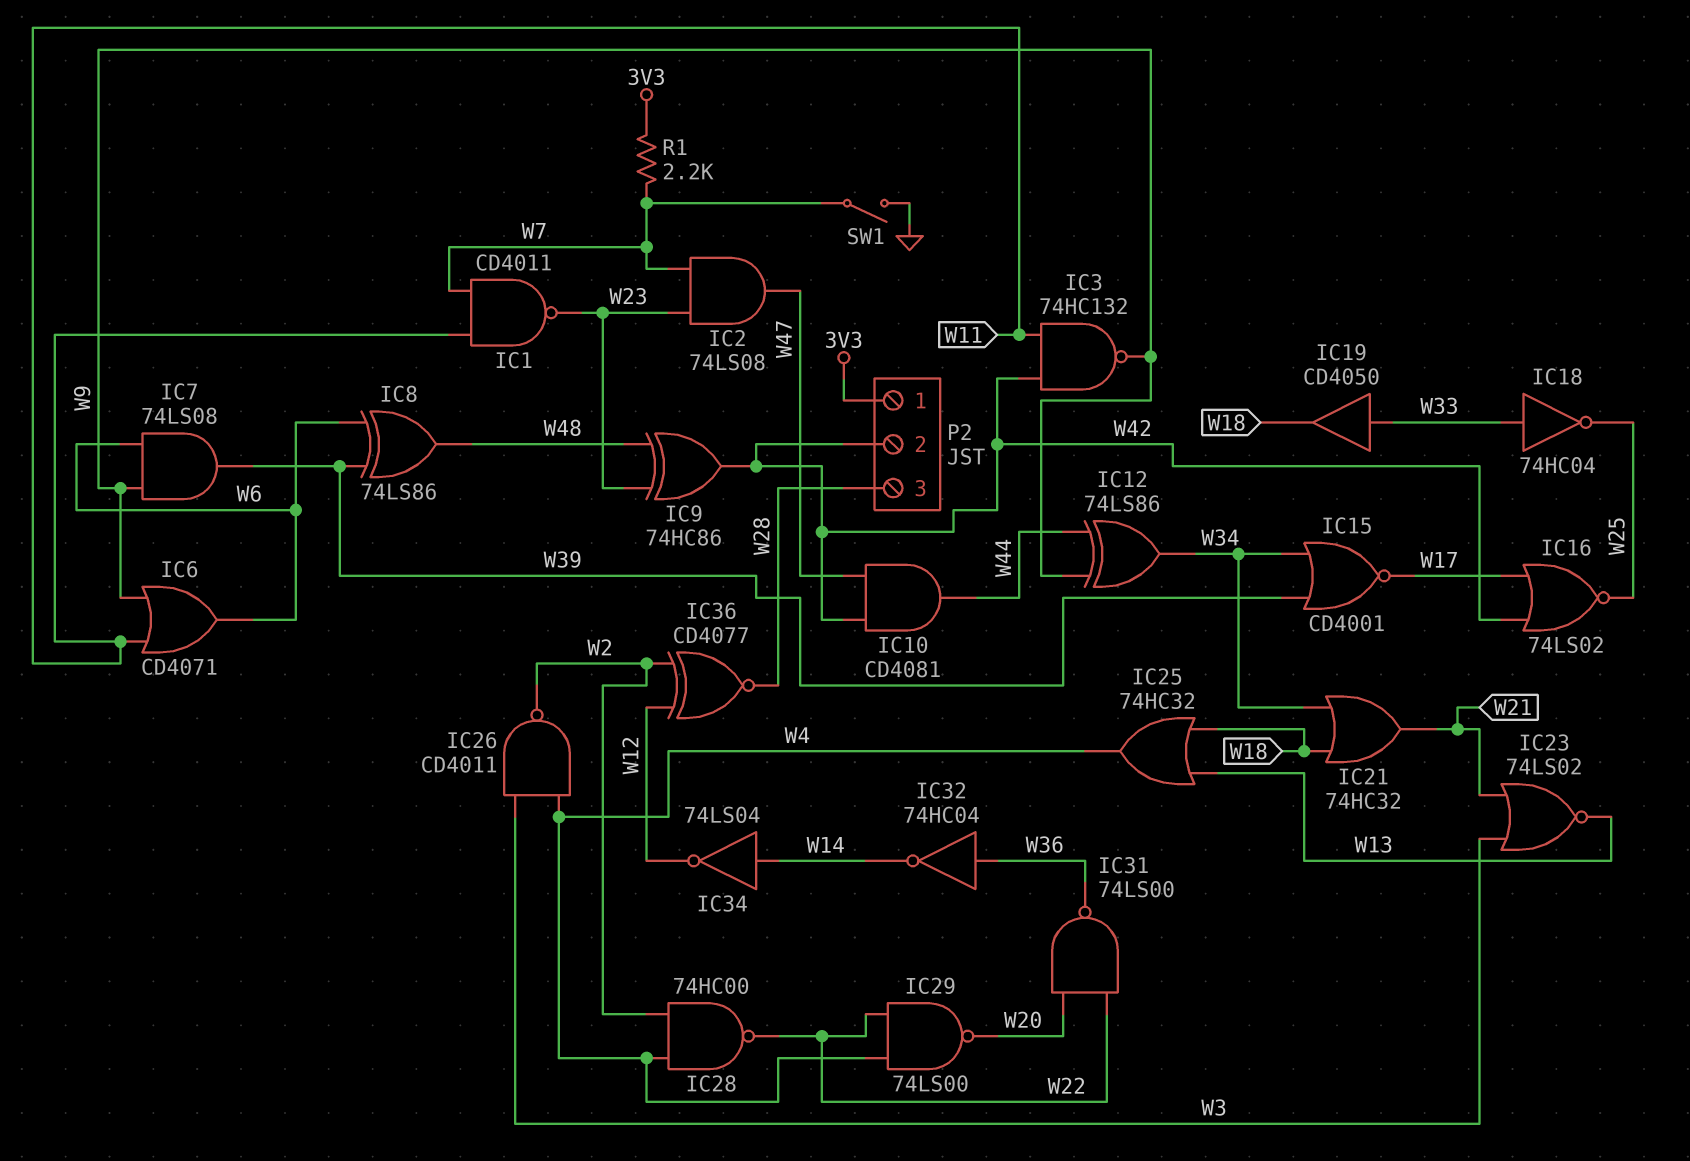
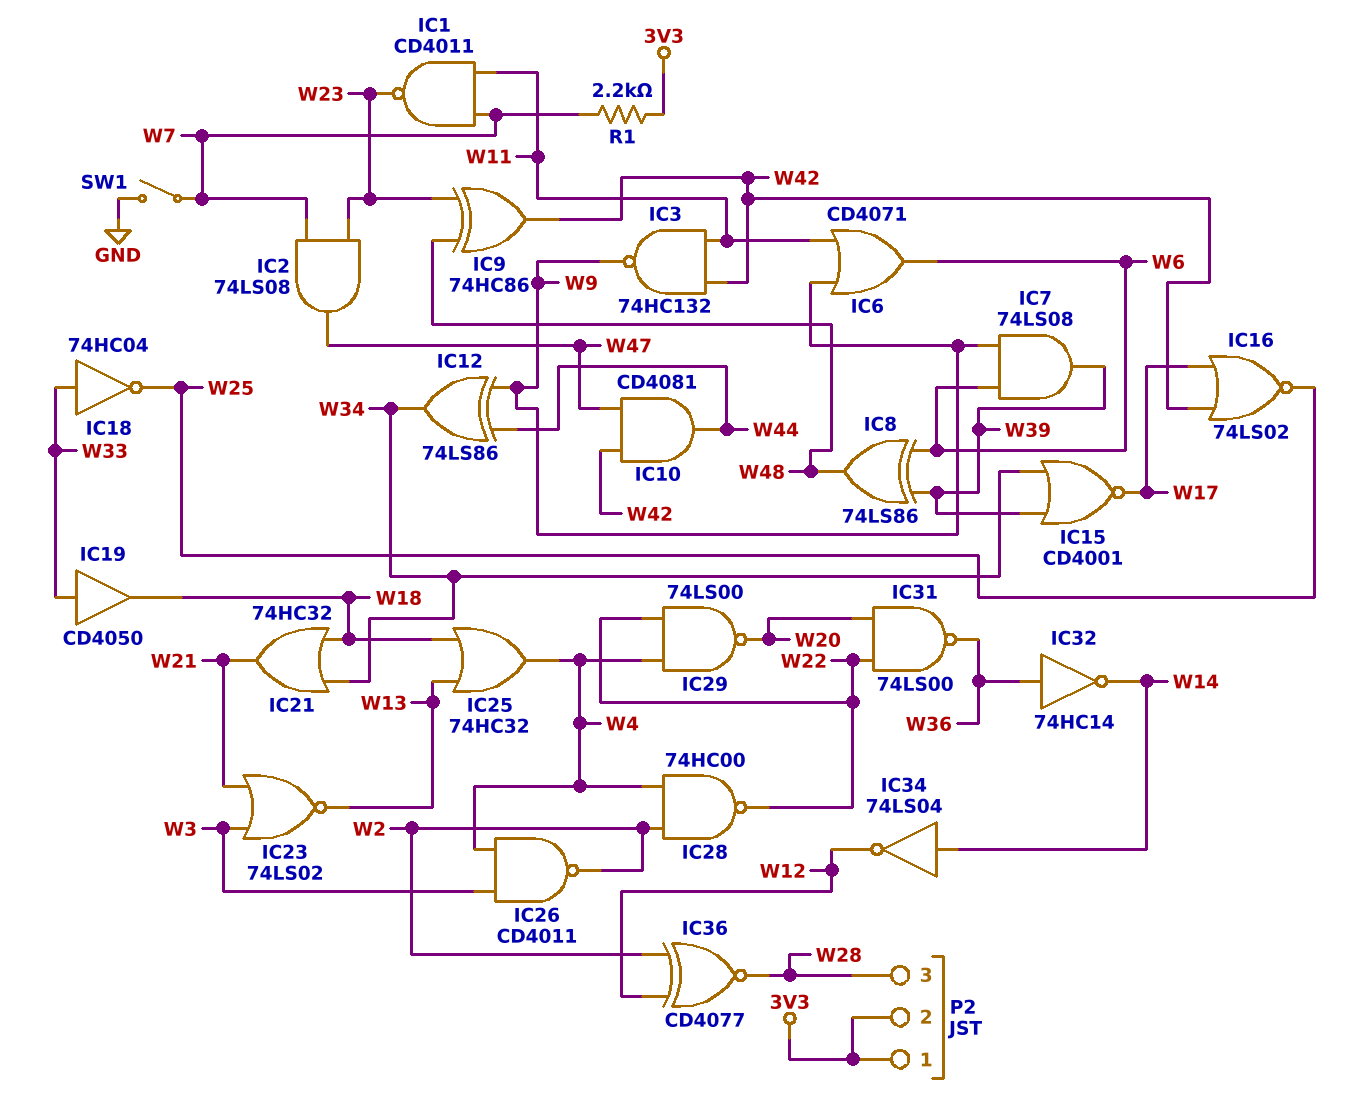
IC32: NOT 74HC04 (in W36, out W14) -> NOT 74HC14 (in W36, out W14)
P2 pin 2: W42 -> 3V3

